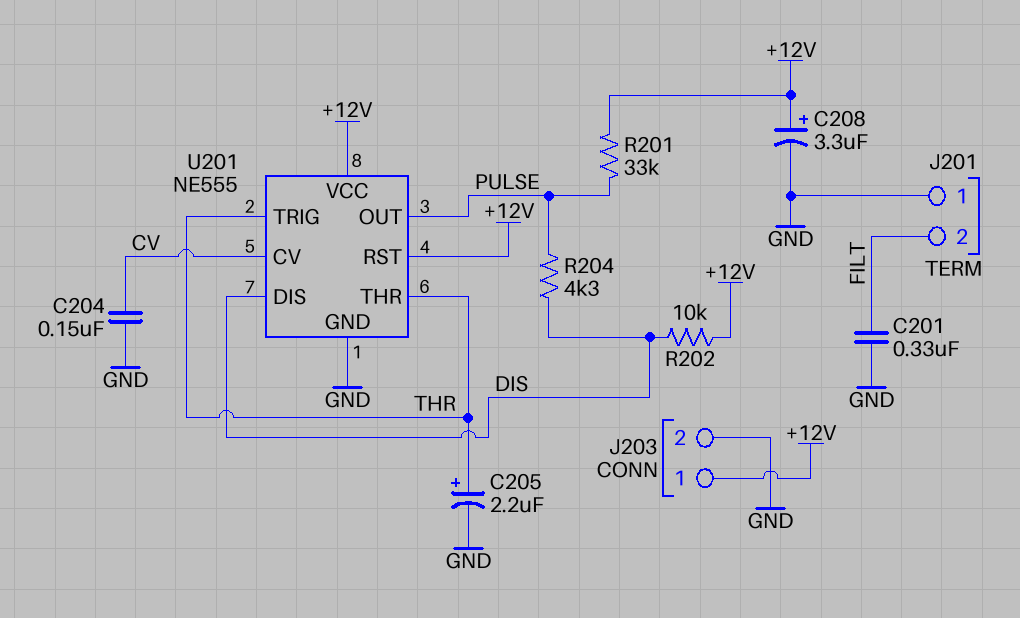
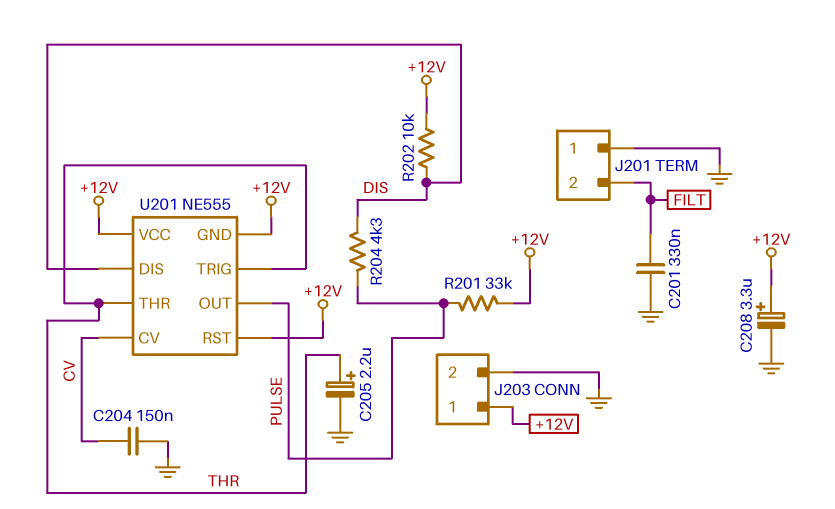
U201 pin GND: GND -> +12V

